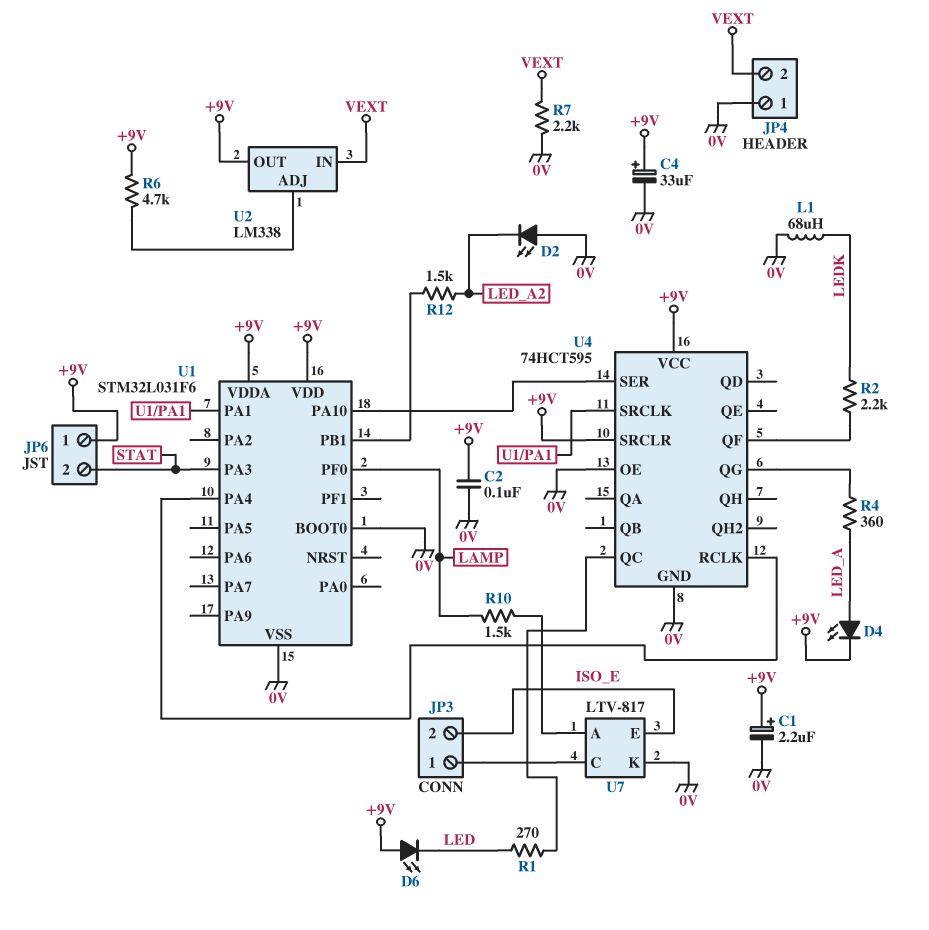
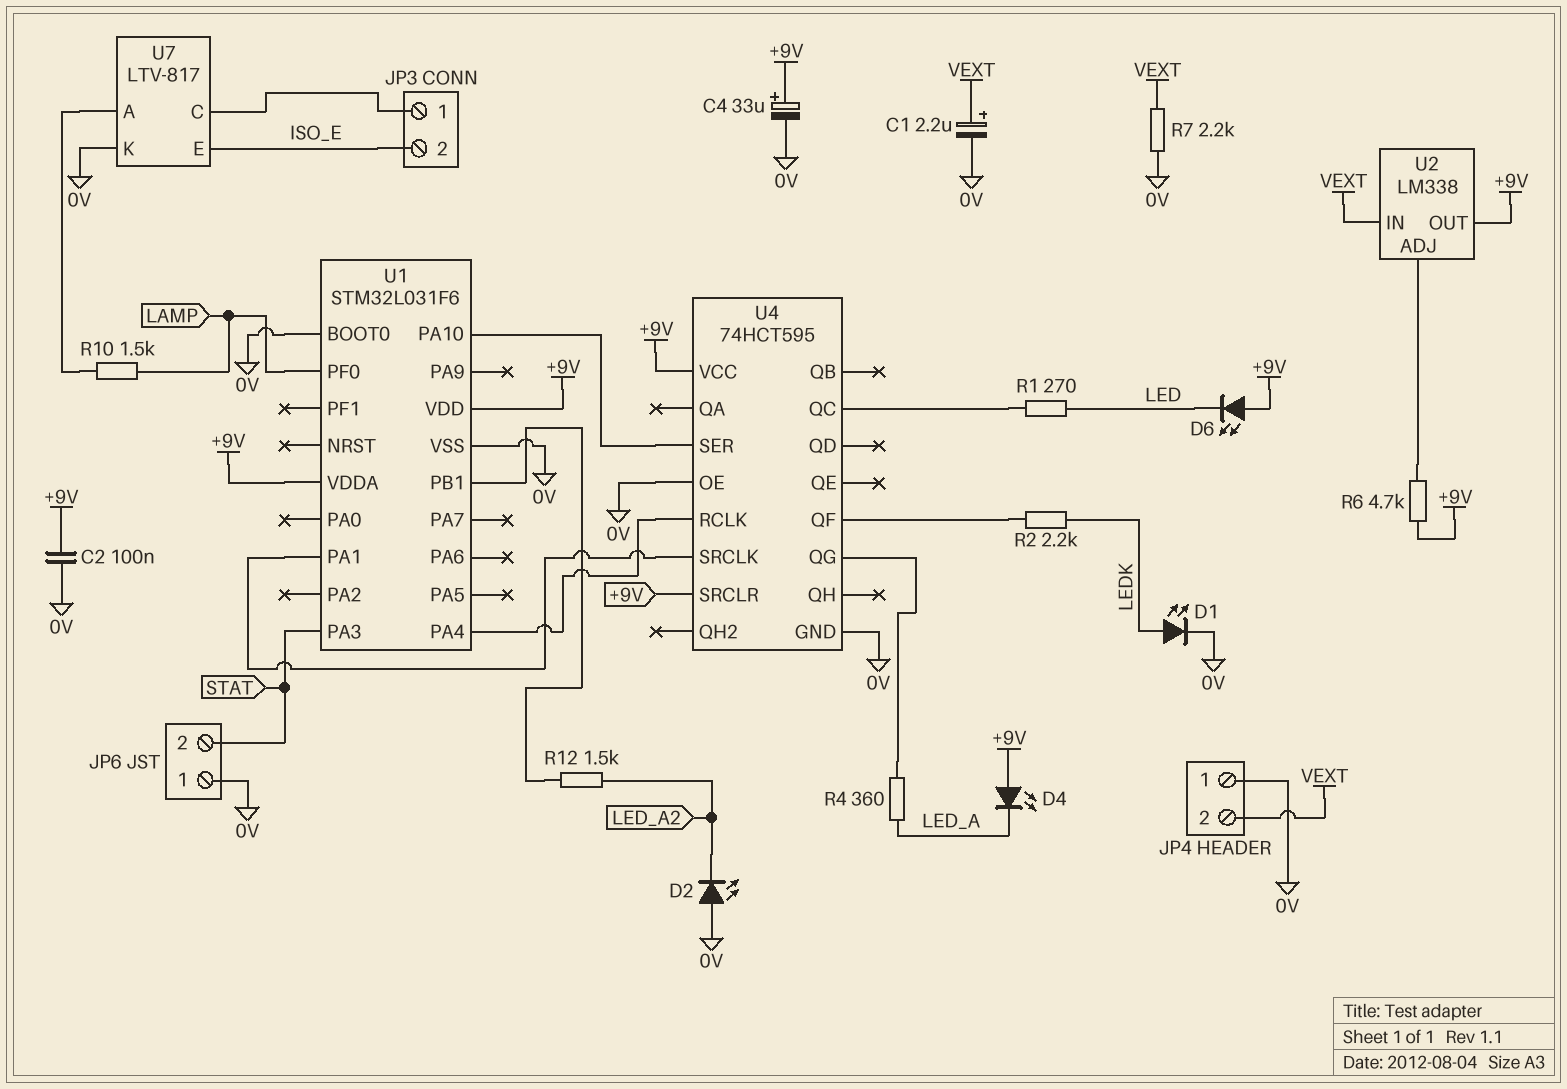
C1: 2.2uF (plus +9V, minus 0V) -> 2.2uF (plus VEXT, minus 0V)
D1: none -> LED (A LEDK, K 0V)
D4: LED (A LED_A, K +9V) -> LED (A +9V, K LED_A)
JP6 pin 1: +9V -> 0V
L1: 68uH (0V, LEDK) -> none

